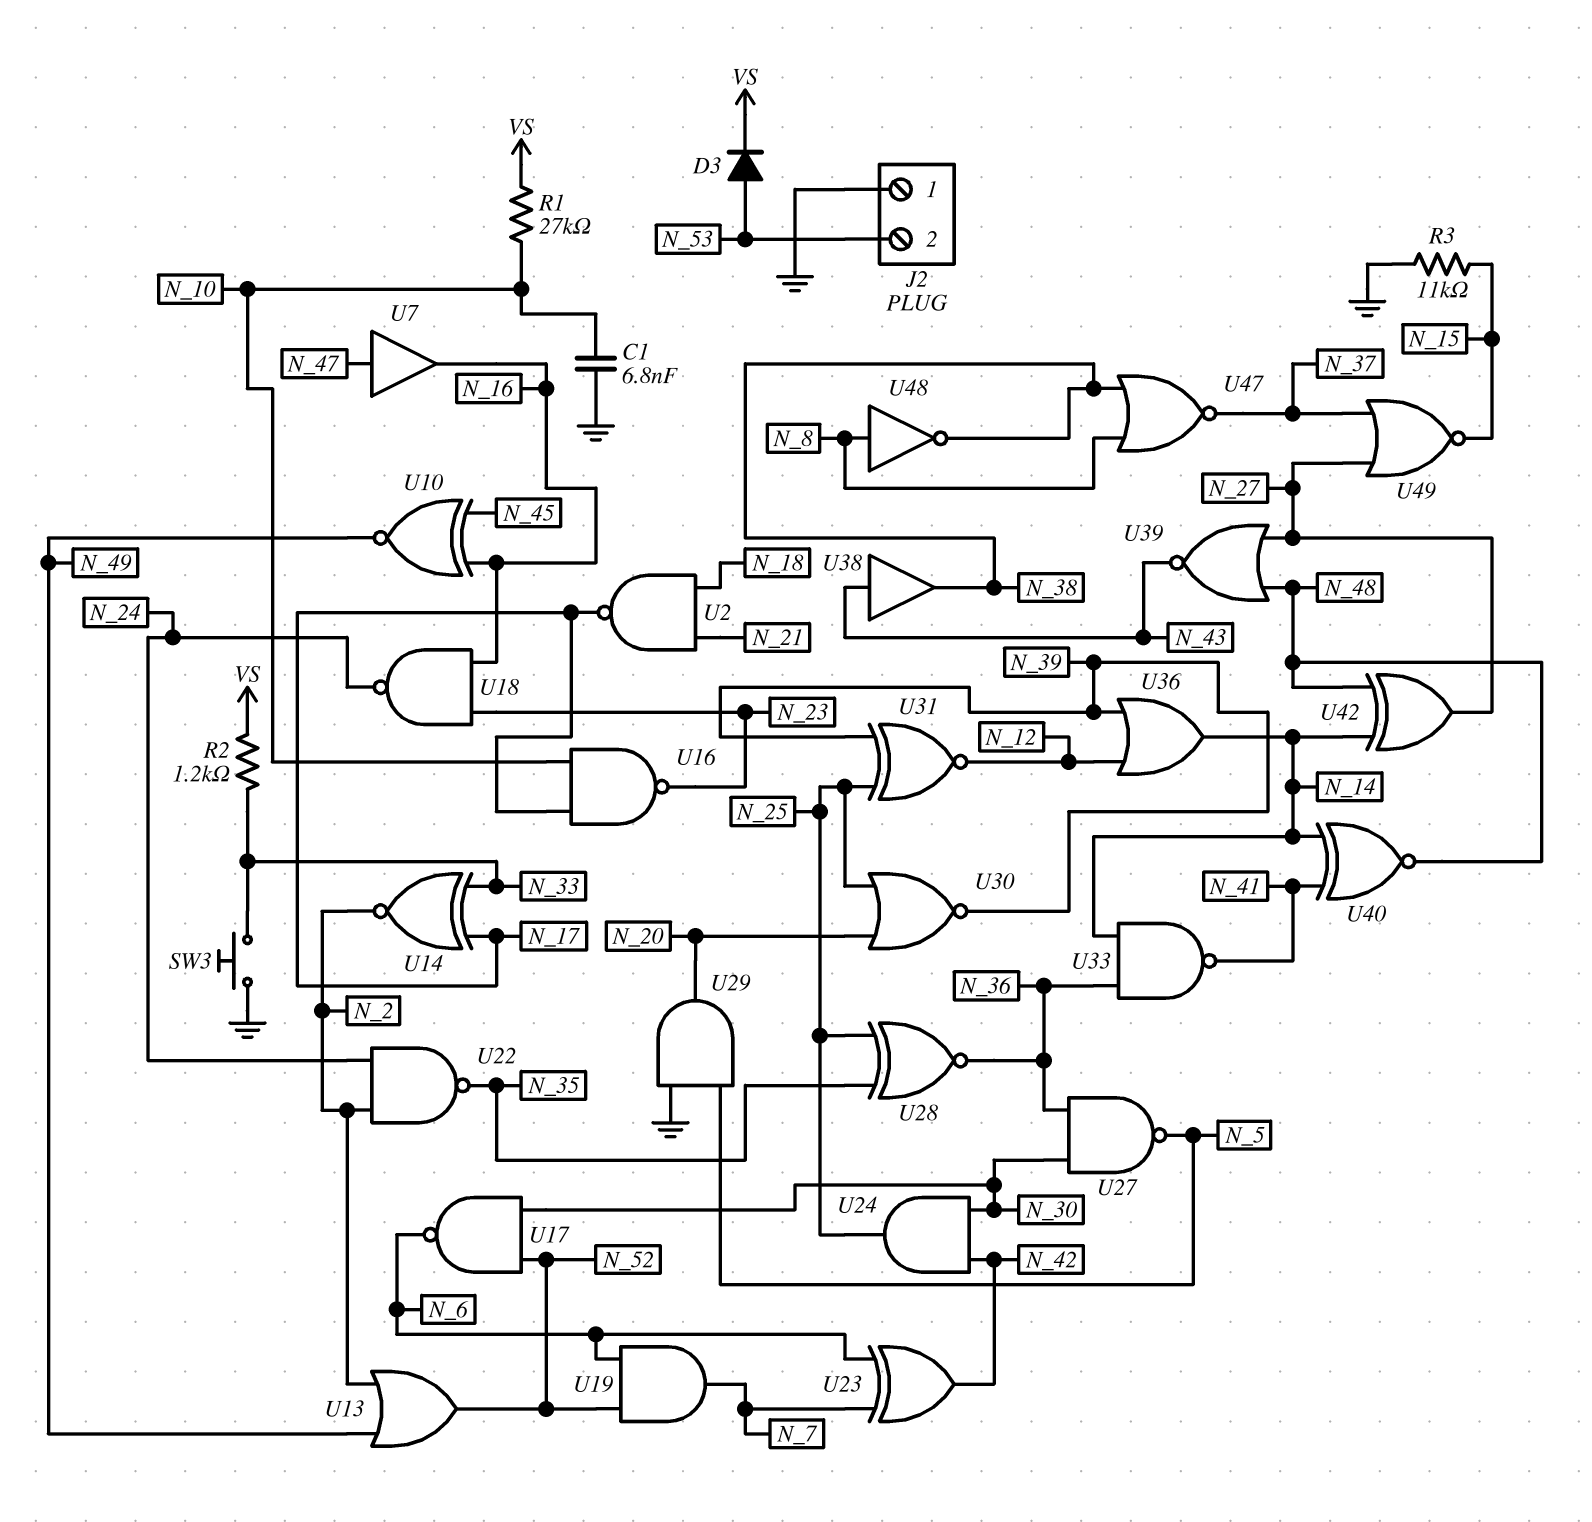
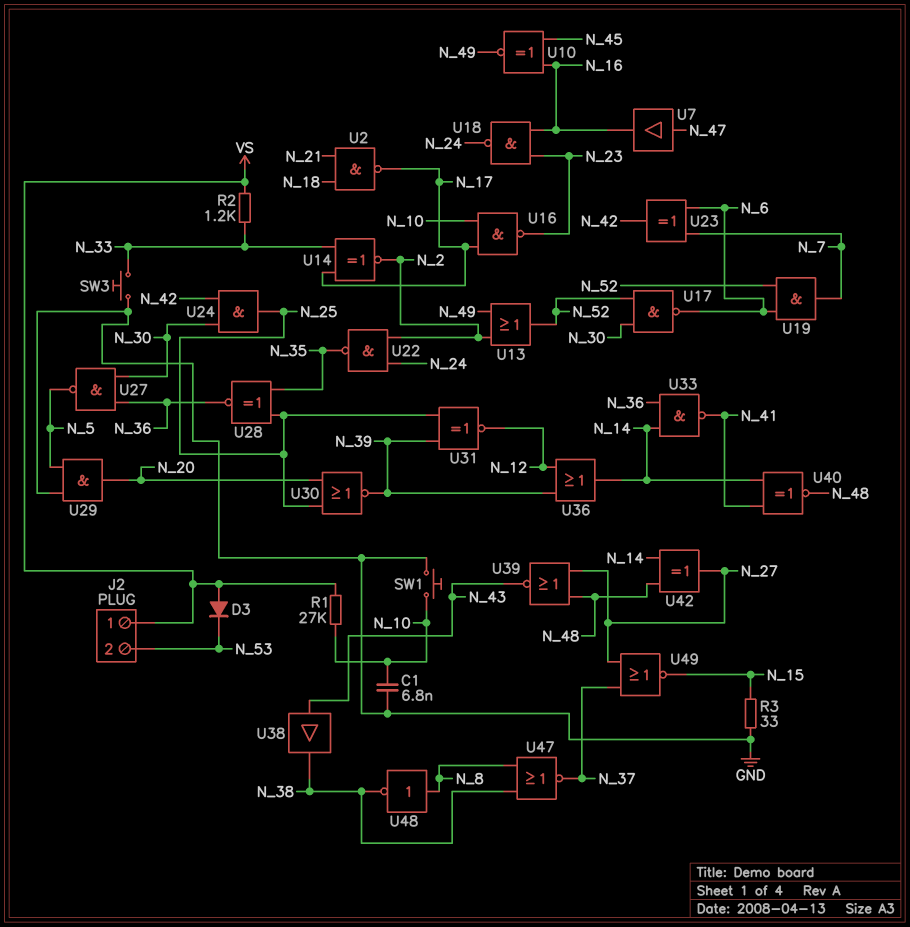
D3: diode (A N_53, K VS) -> diode (A VS, K N_53)
J2 pin 1: GND -> VS
R3: 11k (GND, N_15) -> 33 (GND, N_15)
SW1: none -> button (GND, N_10)

